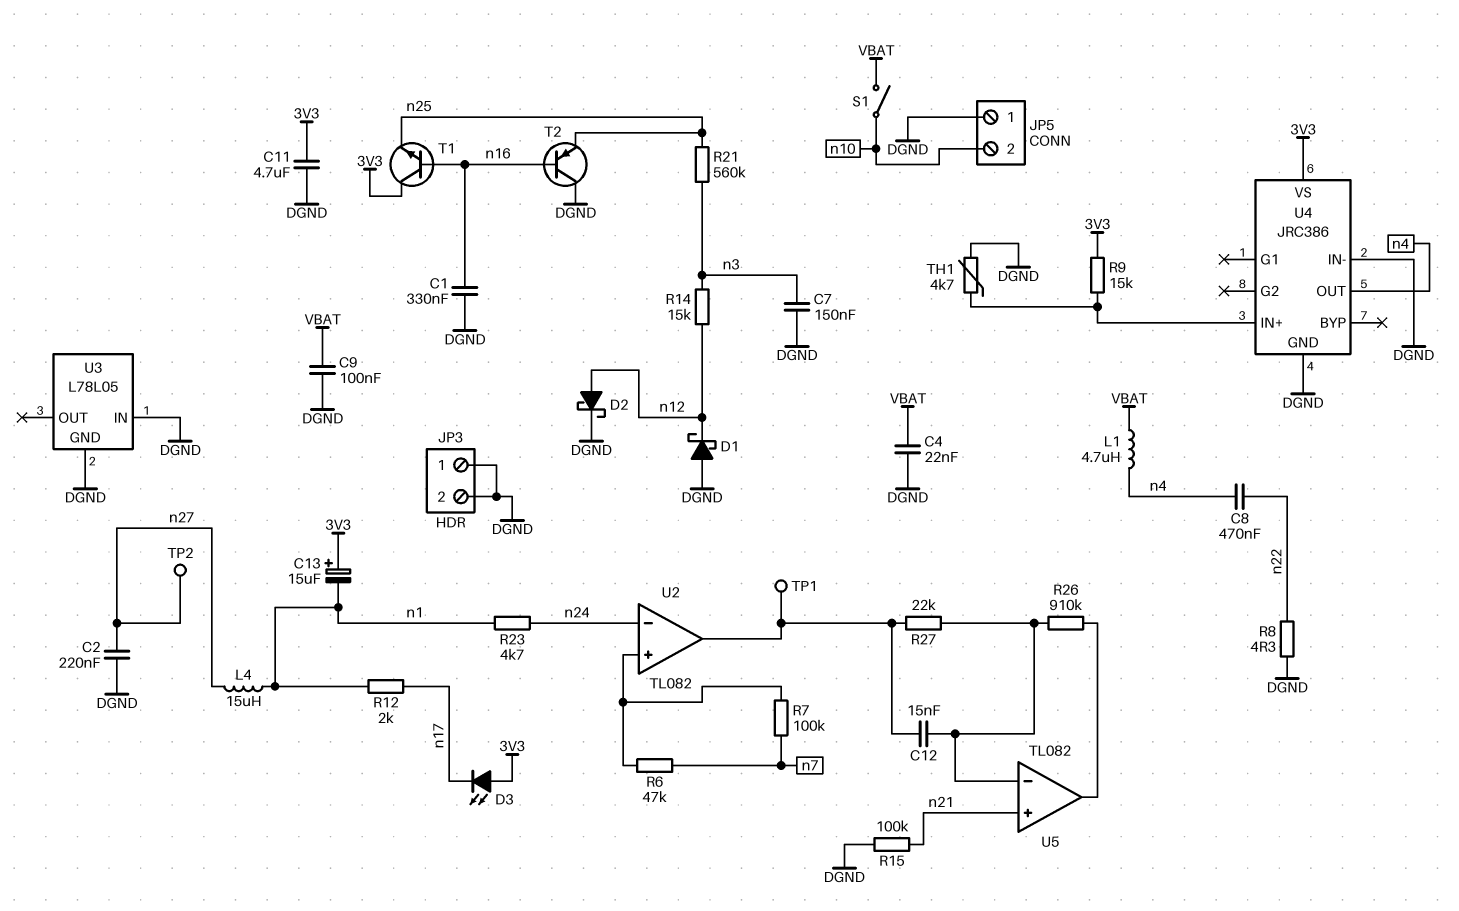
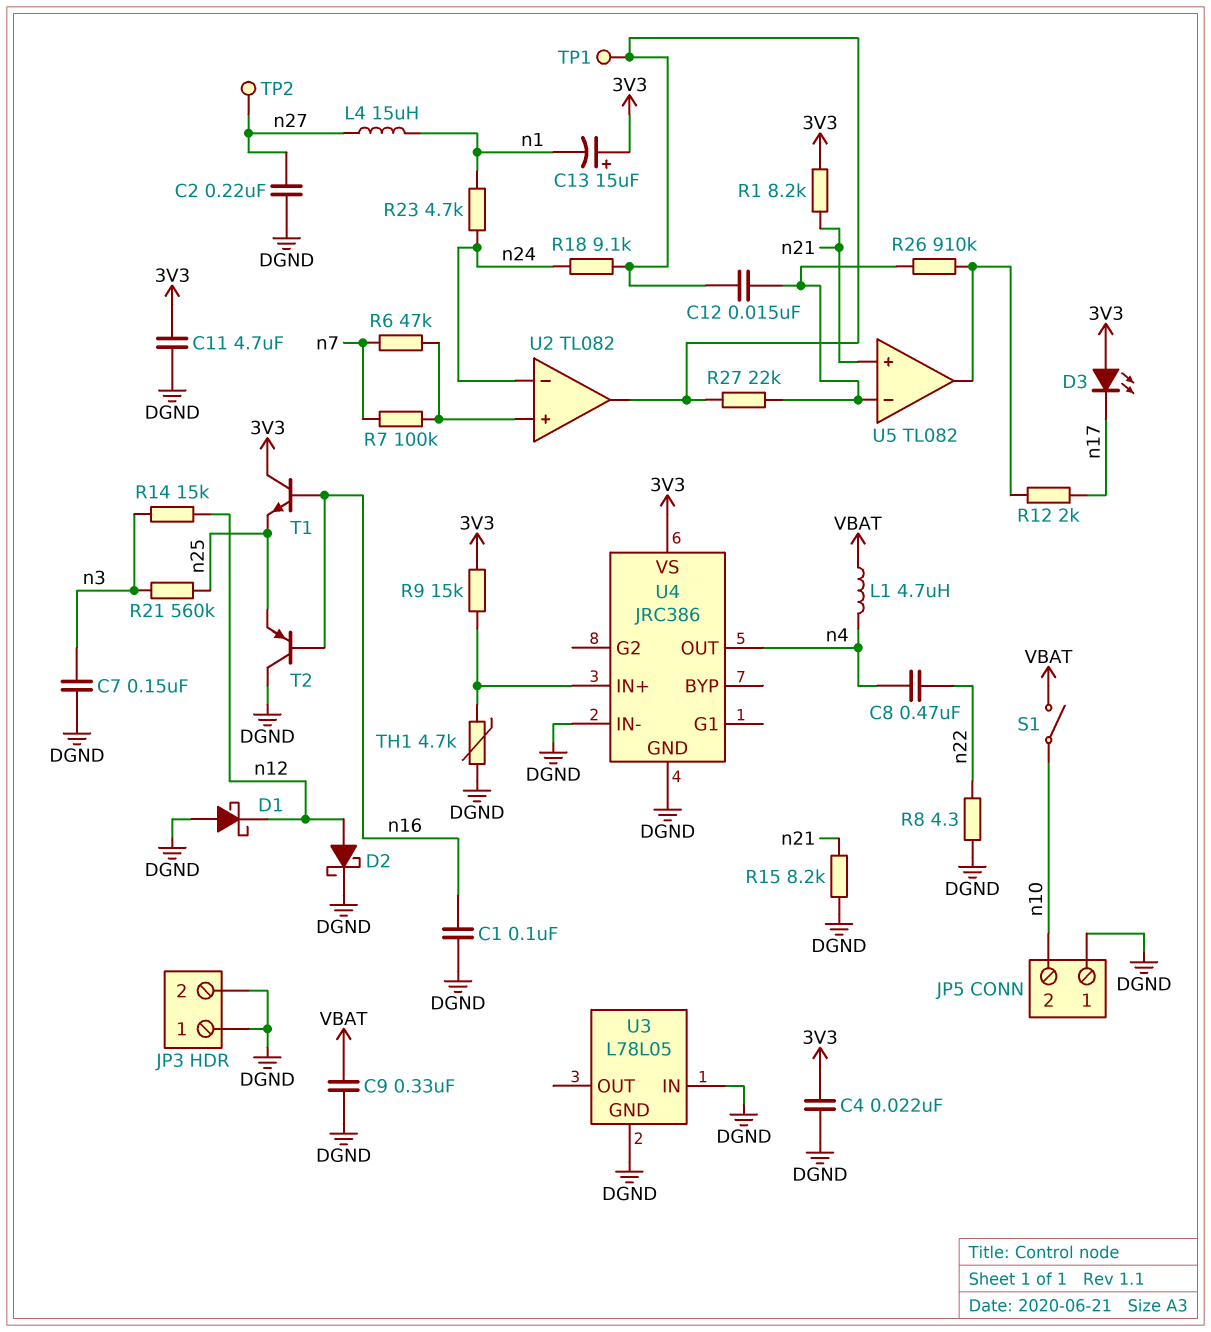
C1: 330nF (DGND, n16) -> 100nF (DGND, n16)
C4: 22nF (DGND, VBAT) -> 22nF (3V3, DGND)
C9: 100nF (DGND, VBAT) -> 330nF (DGND, VBAT)
R1: none -> 8.2k (3V3, n21)
R12: 2k (n1, n17) -> 2k (U5/out, n17)
R15: 100k (DGND, n21) -> 8.2k (DGND, n21)
R18: none -> 9.1k (U2/out, n24)

